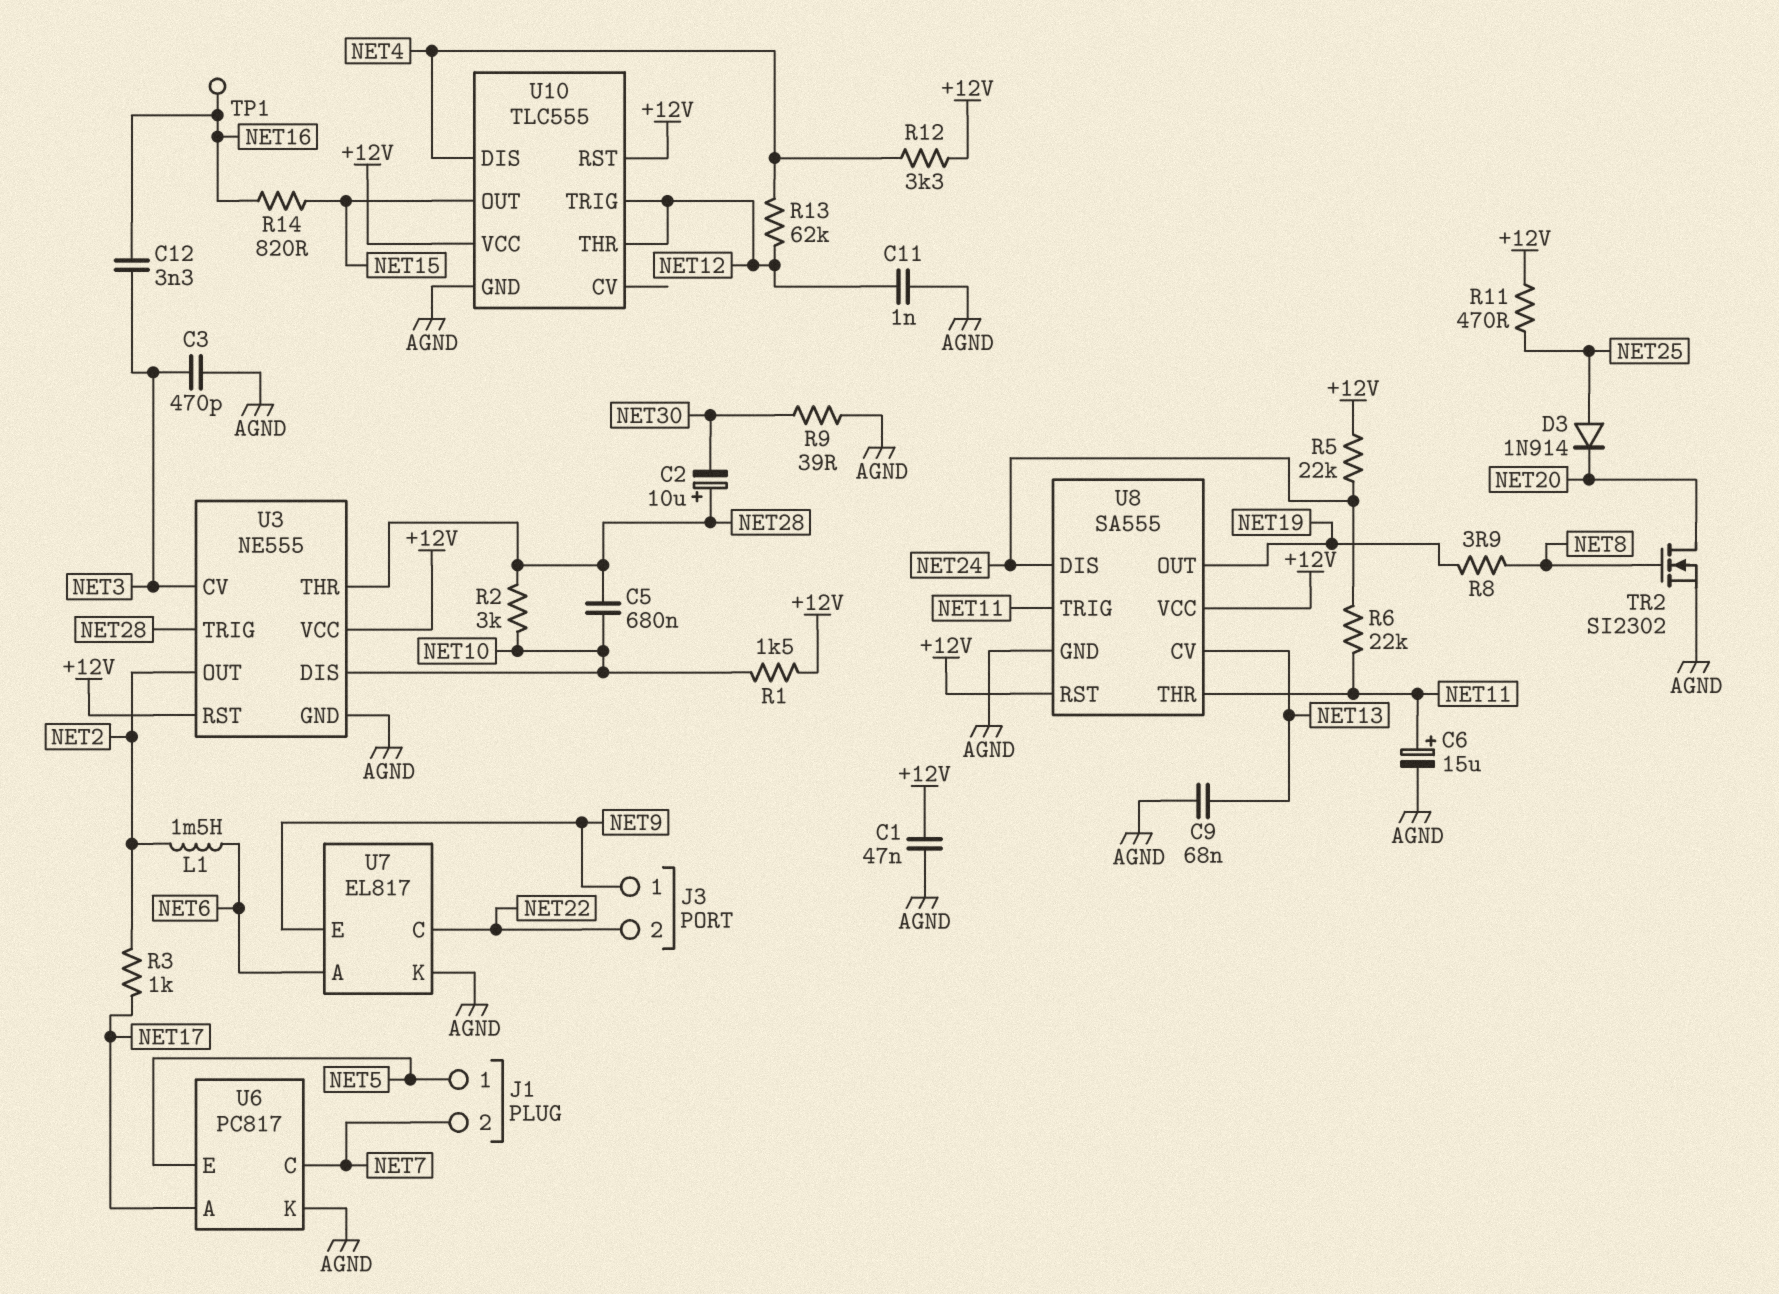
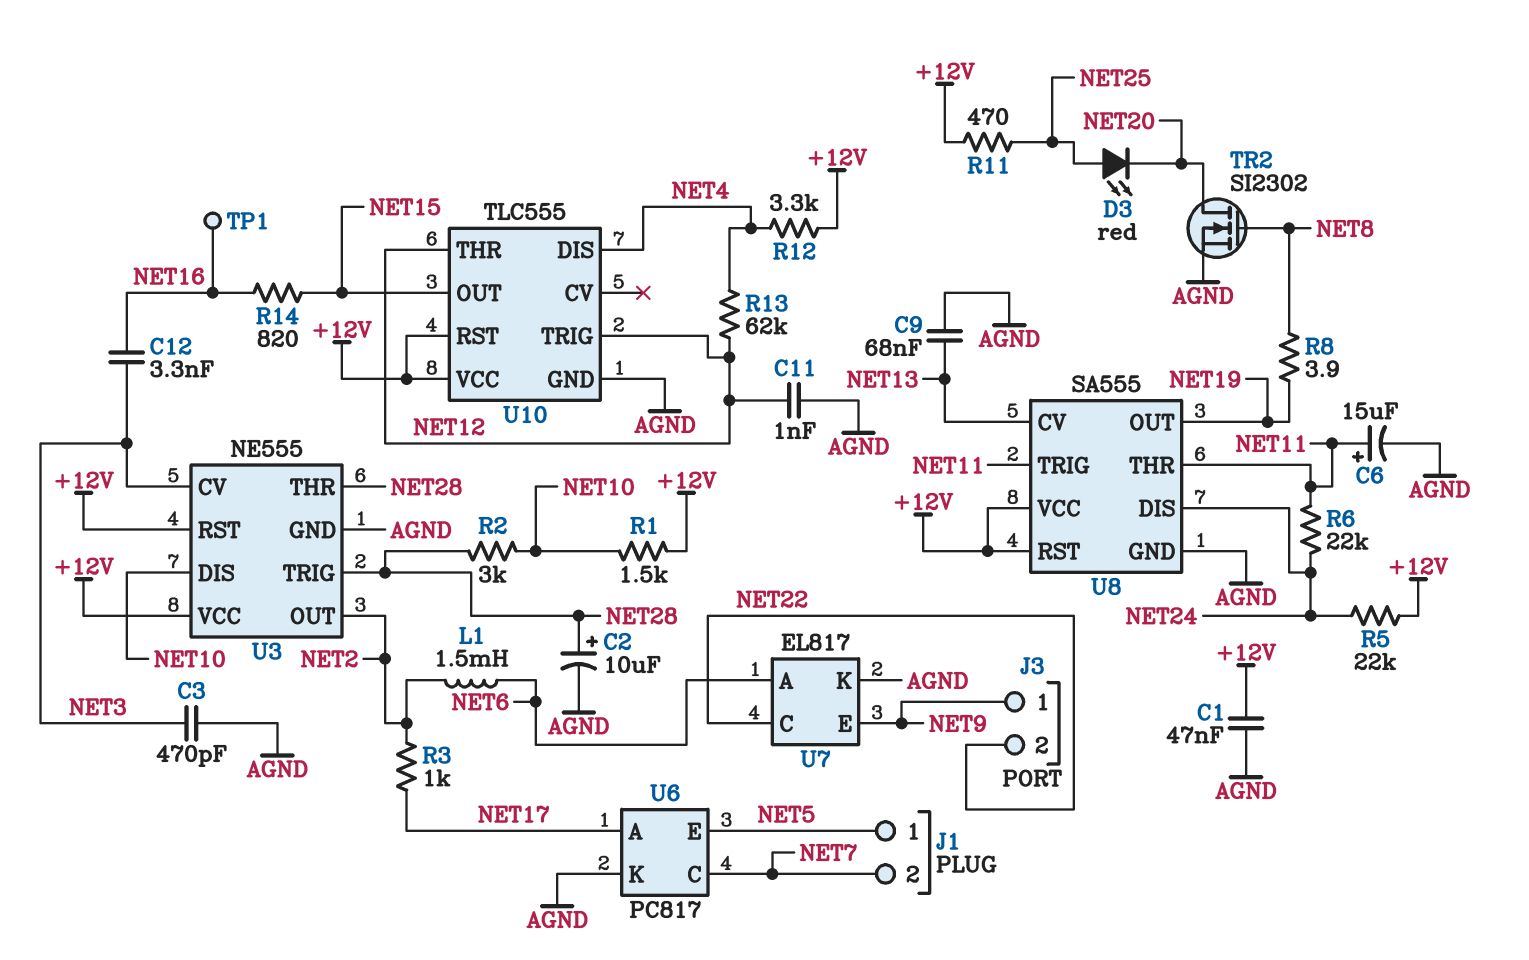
C2: 10uF (plus NET28, minus NET30) -> 10uF (plus NET28, minus AGND)
C5: 680nF (NET10, NET28) -> none
D3: diode 1N914 (A NET25, K NET20) -> LED red (A NET25, K NET20)
R9: 39 (AGND, NET30) -> none

